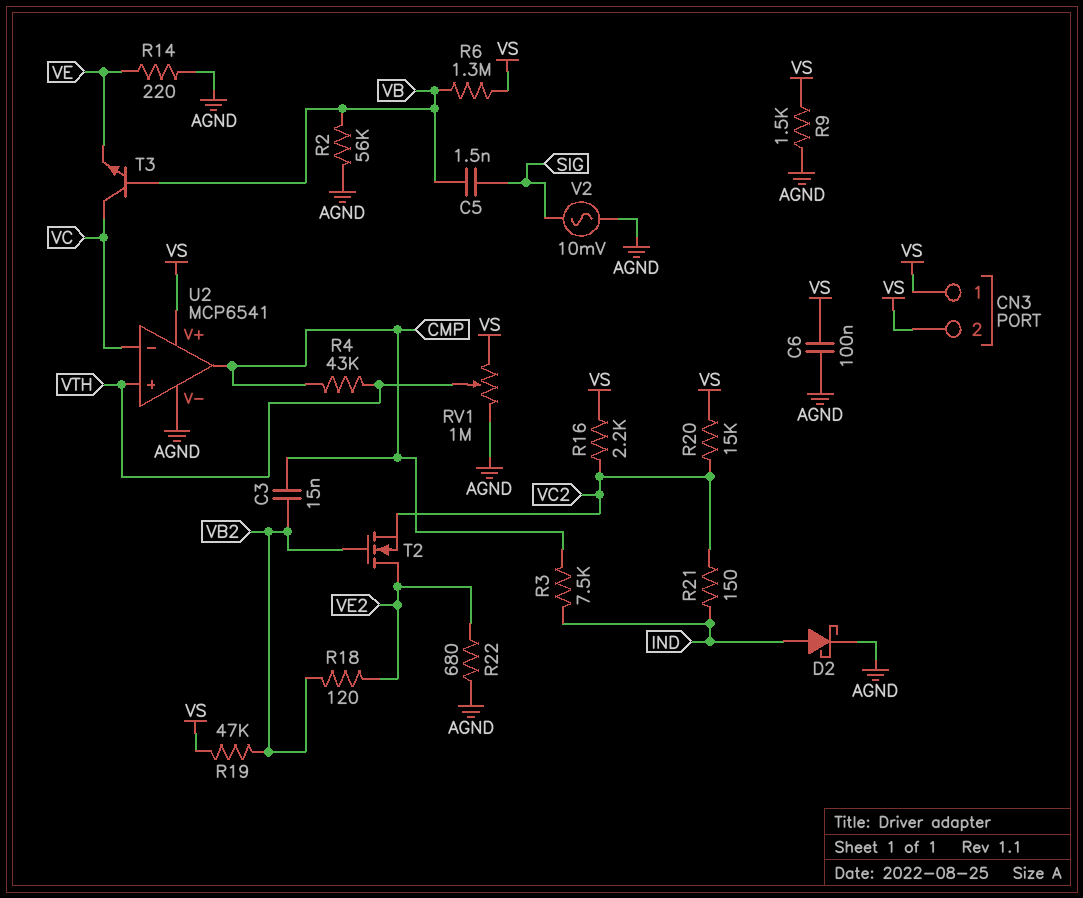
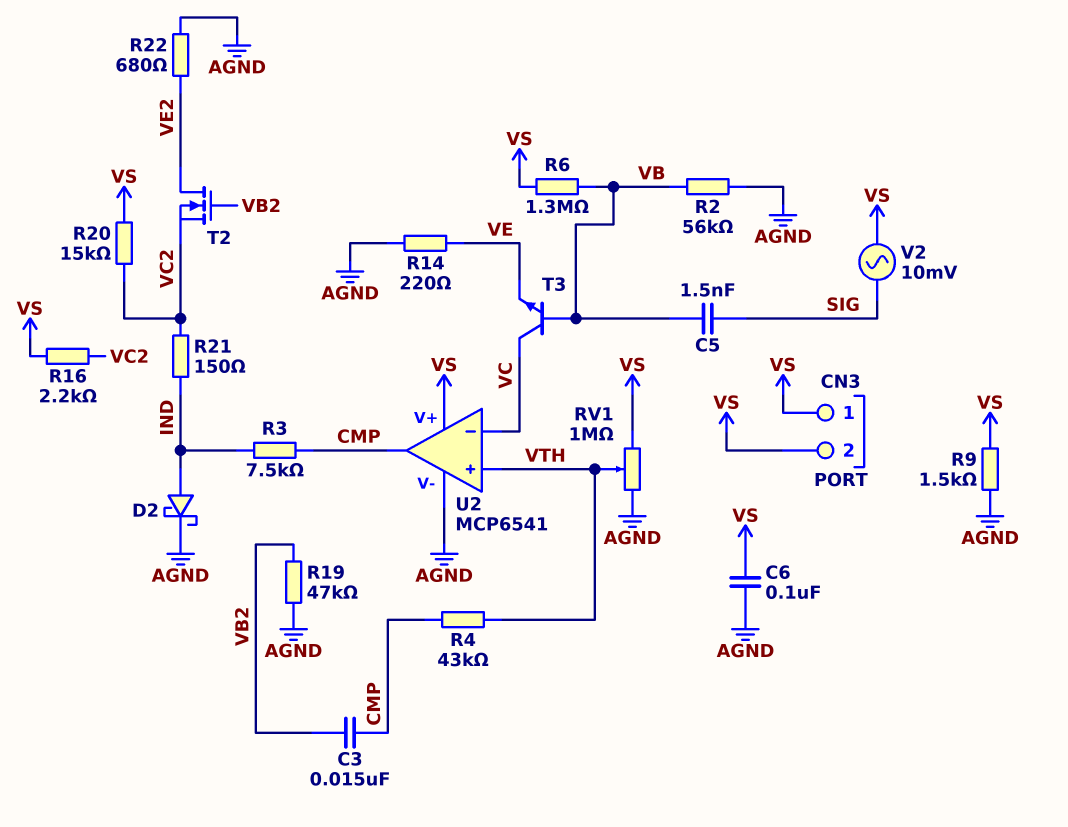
R18: 120 (VB2, VE2) -> none
R19: 47k (VB2, VS) -> 47k (AGND, VB2)
V2: AC 10mV (AGND, SIG) -> AC 10mV (SIG, VS)

